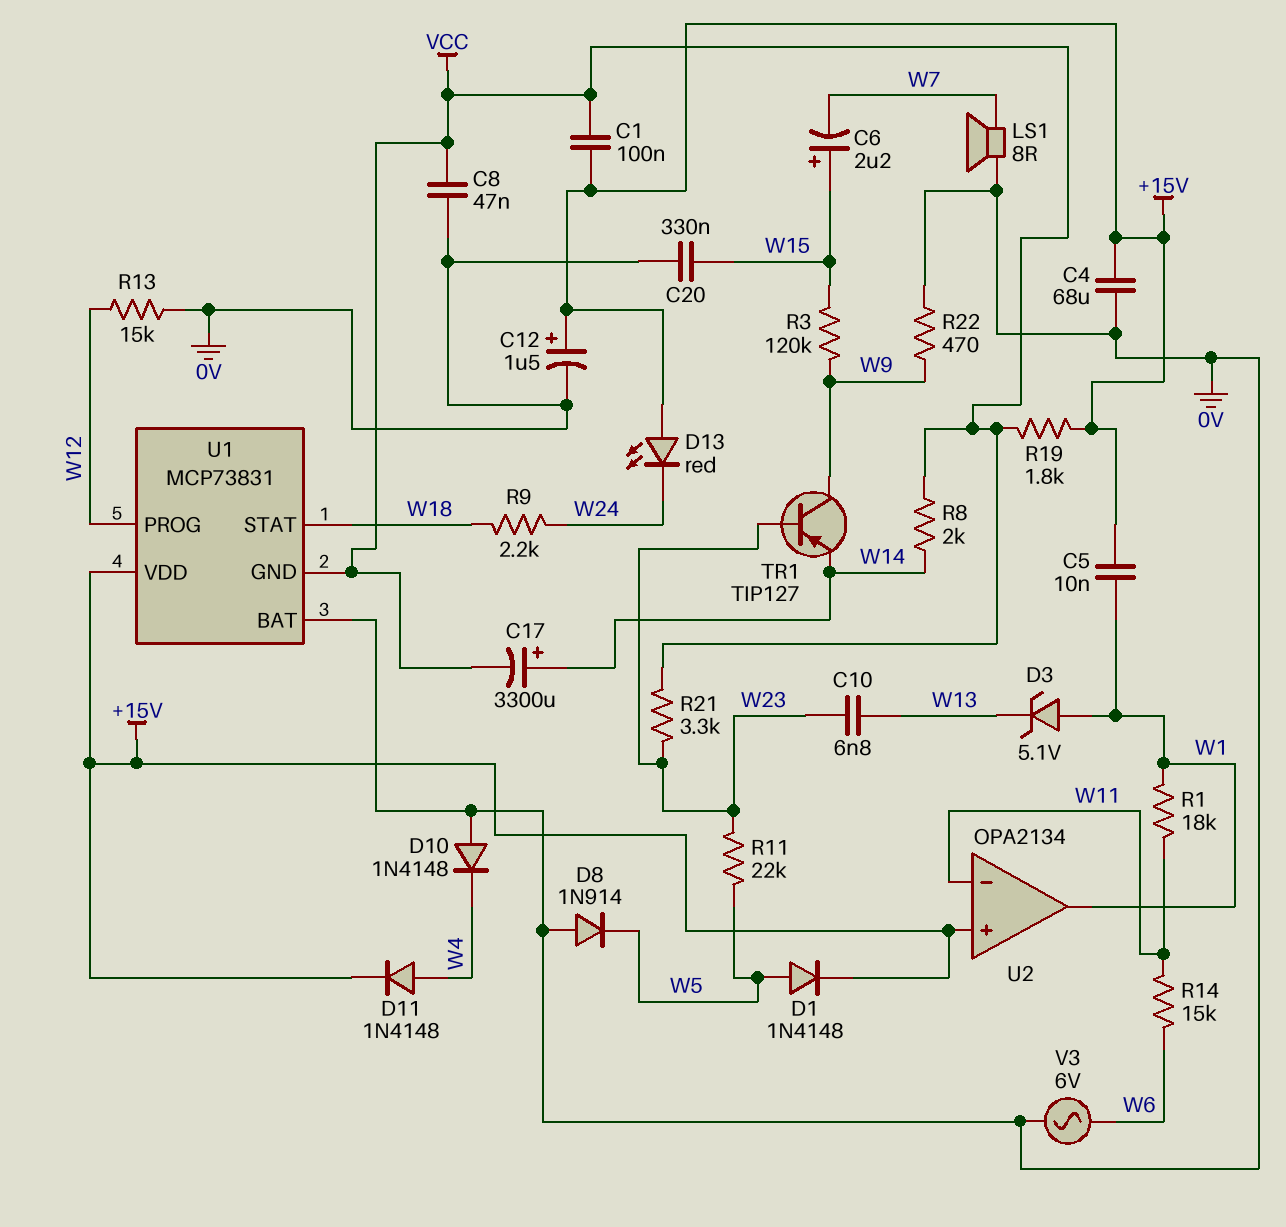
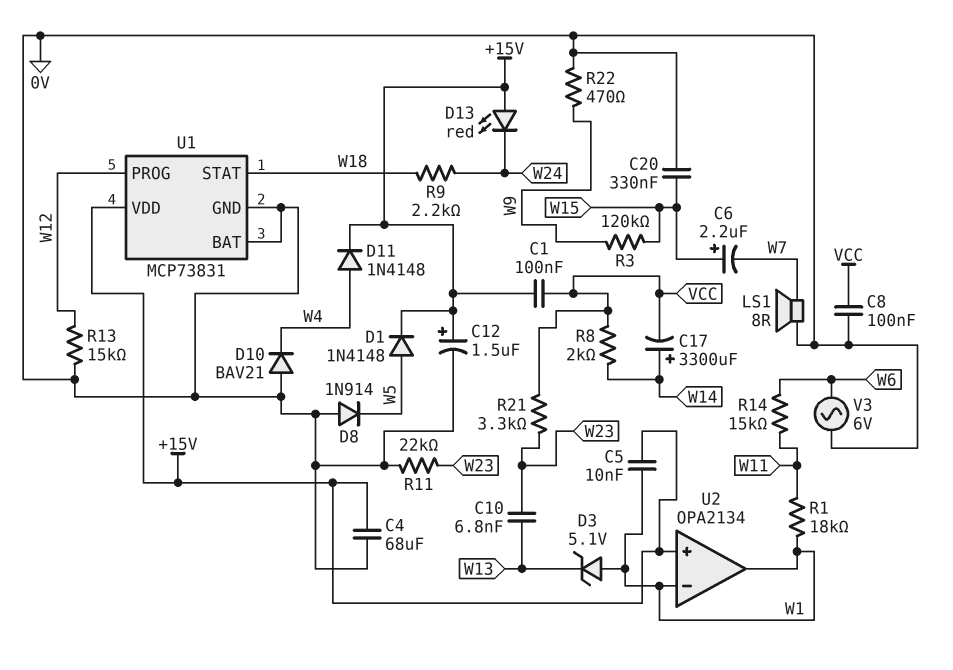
C8: 47nF (0V, VCC) -> 100nF (0V, VCC)
D10: diode 1N4148 (A 0V, K W4) -> diode BAV21 (A 0V, K W4)
R11: 22k (W5, W23) -> 22k (0V, W23)
R19: 1.8k (+15V, VCC) -> none
TR1: PNP TIP127 (B W23, C W9, E W14) -> none
U1 pin GND: VCC -> 0V
U2 pin in-: W11 -> W1

